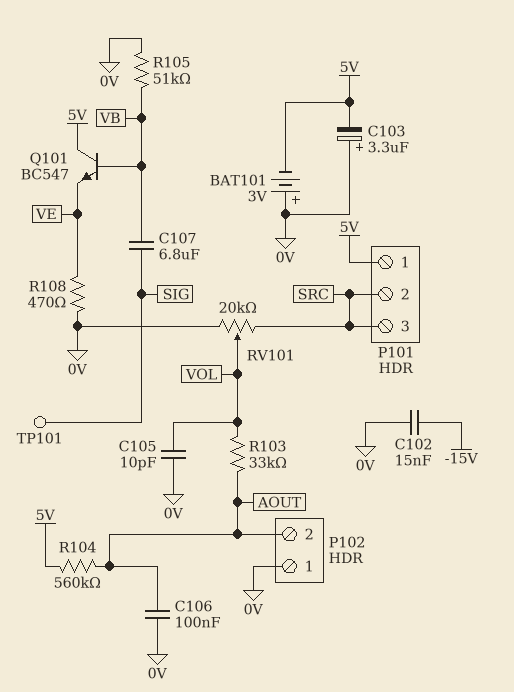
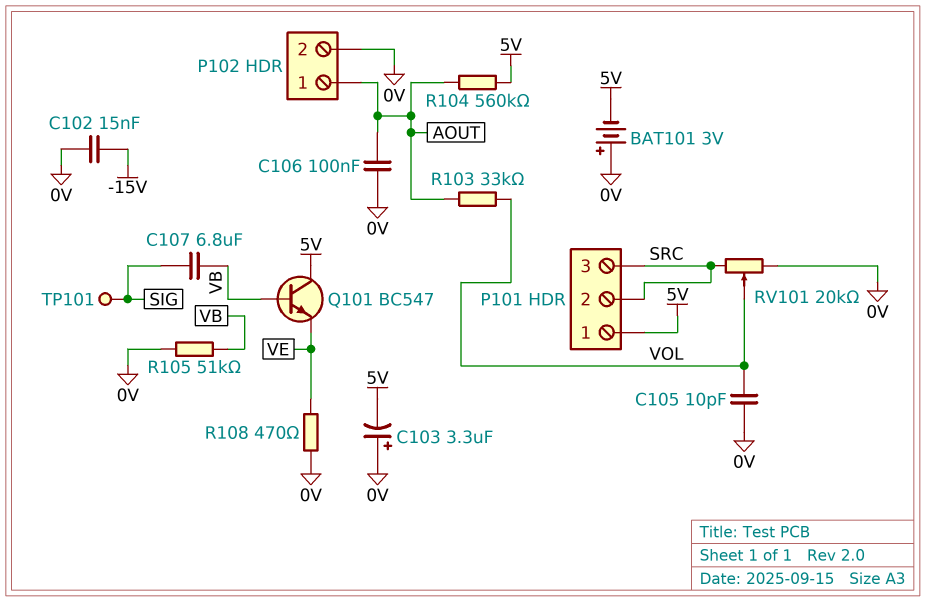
P102 pin 1: 0V -> AOUT
P102 pin 2: AOUT -> 0V

